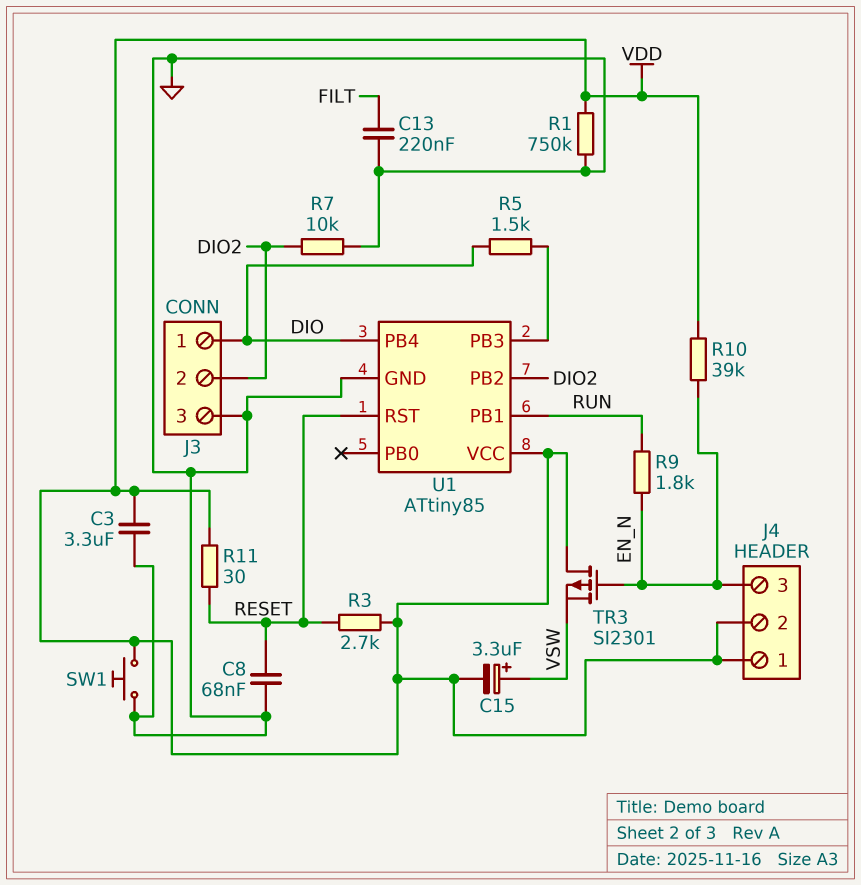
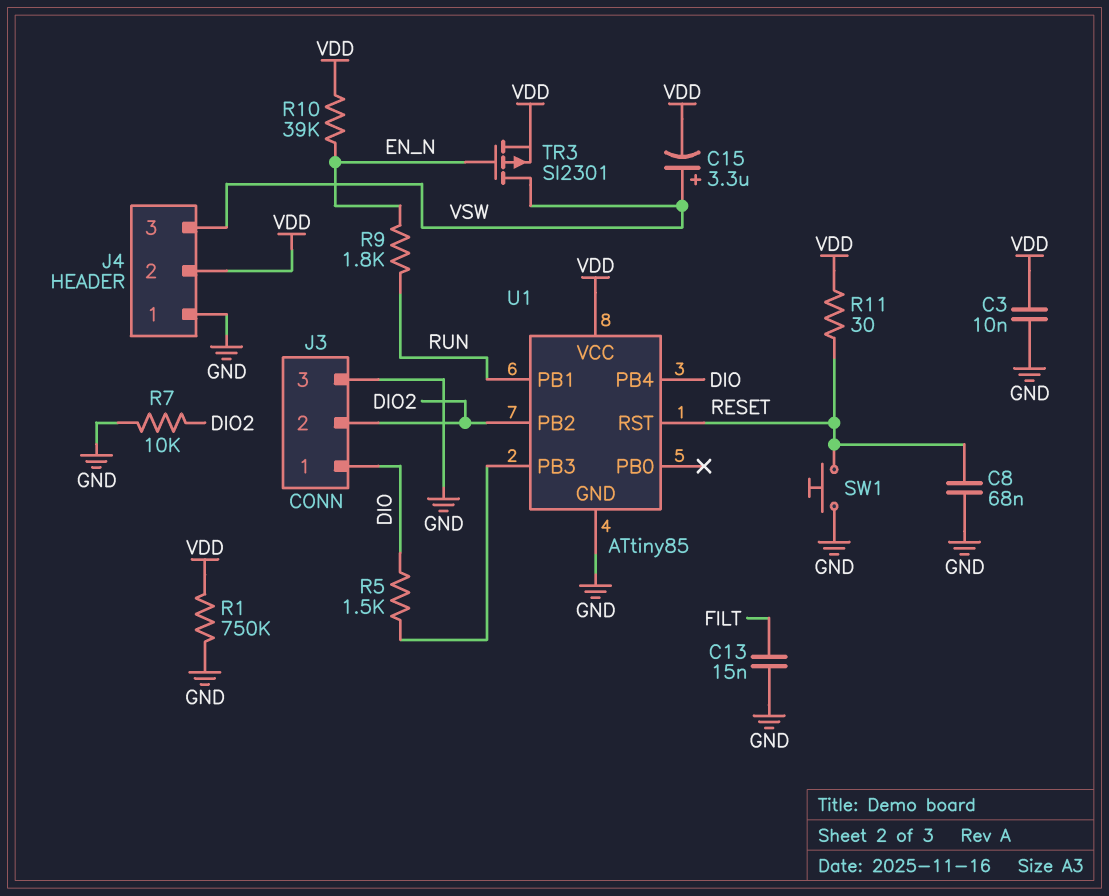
C3: 3.3uF (GND, VDD) -> 10nF (GND, VDD)
C13: 220nF (FILT, GND) -> 15nF (FILT, GND)
J4 pin 1: VDD -> GND
J4 pin 3: EN_N -> VSW
R3: 2.7k (RESET, VDD) -> none
SW1: button (GND, VDD) -> button (GND, RESET)
TR3: PMOS SI2301 (G EN_N, D VDD, S VSW) -> PMOS SI2301 (G EN_N, D VSW, S VDD)

